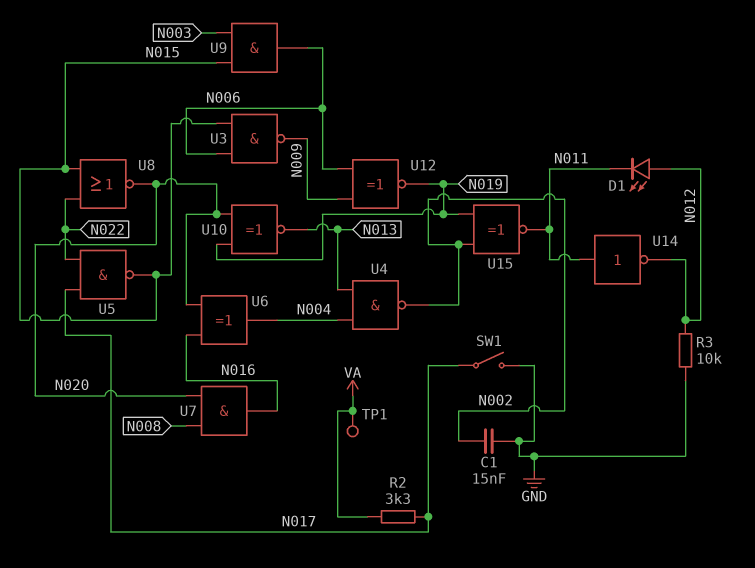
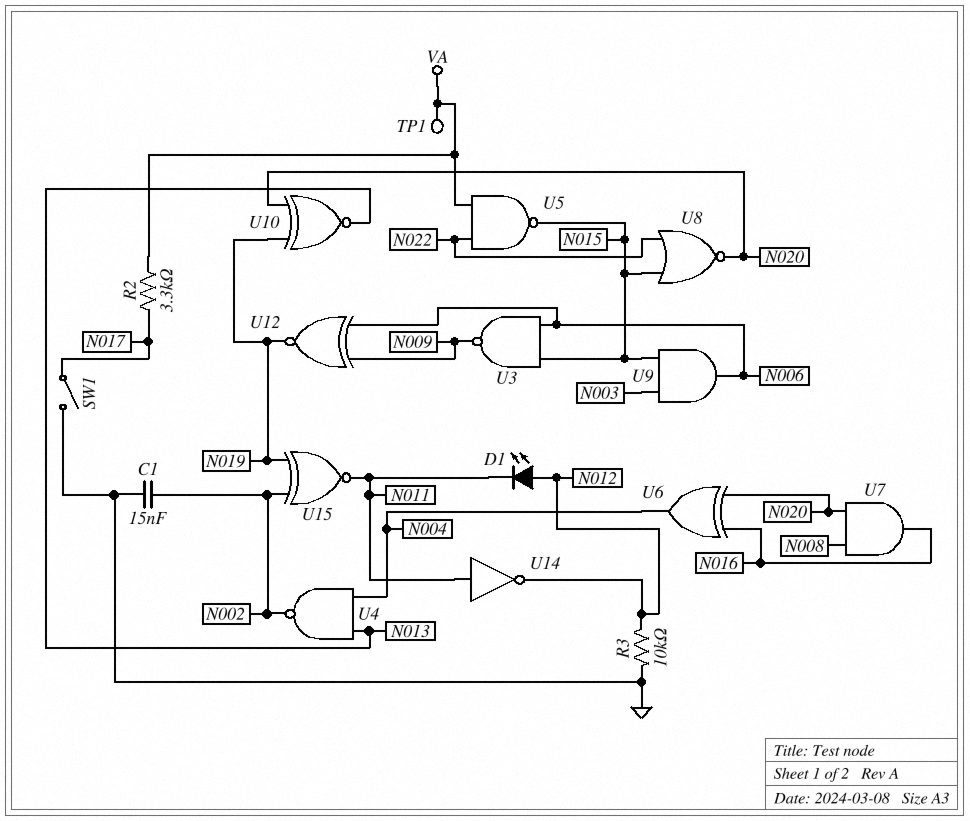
U5: NAND (in N017, in N022, out N015) -> NAND (in N022, in VA, out N015)

